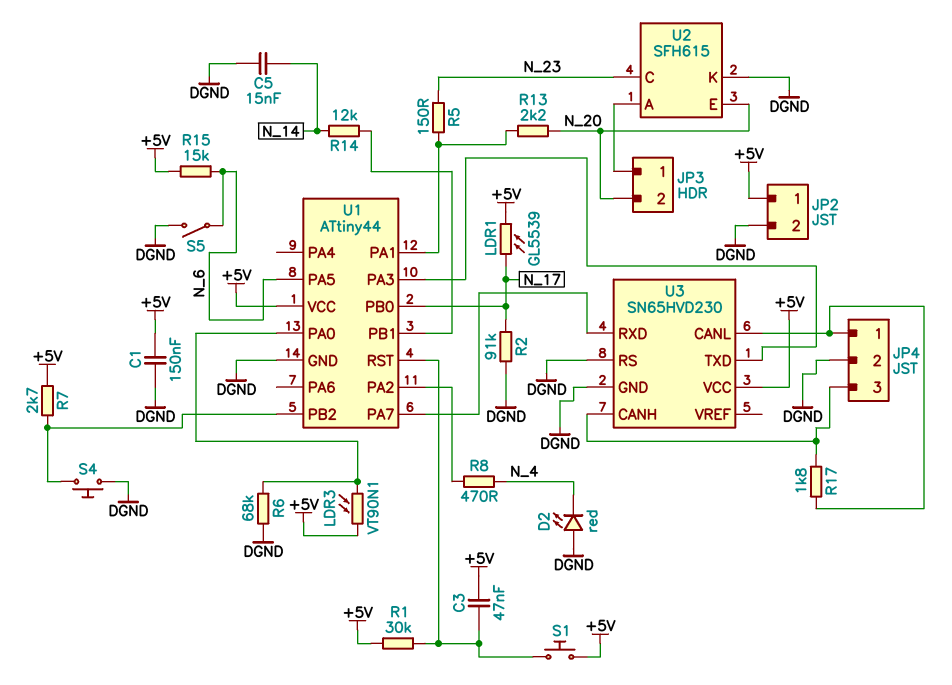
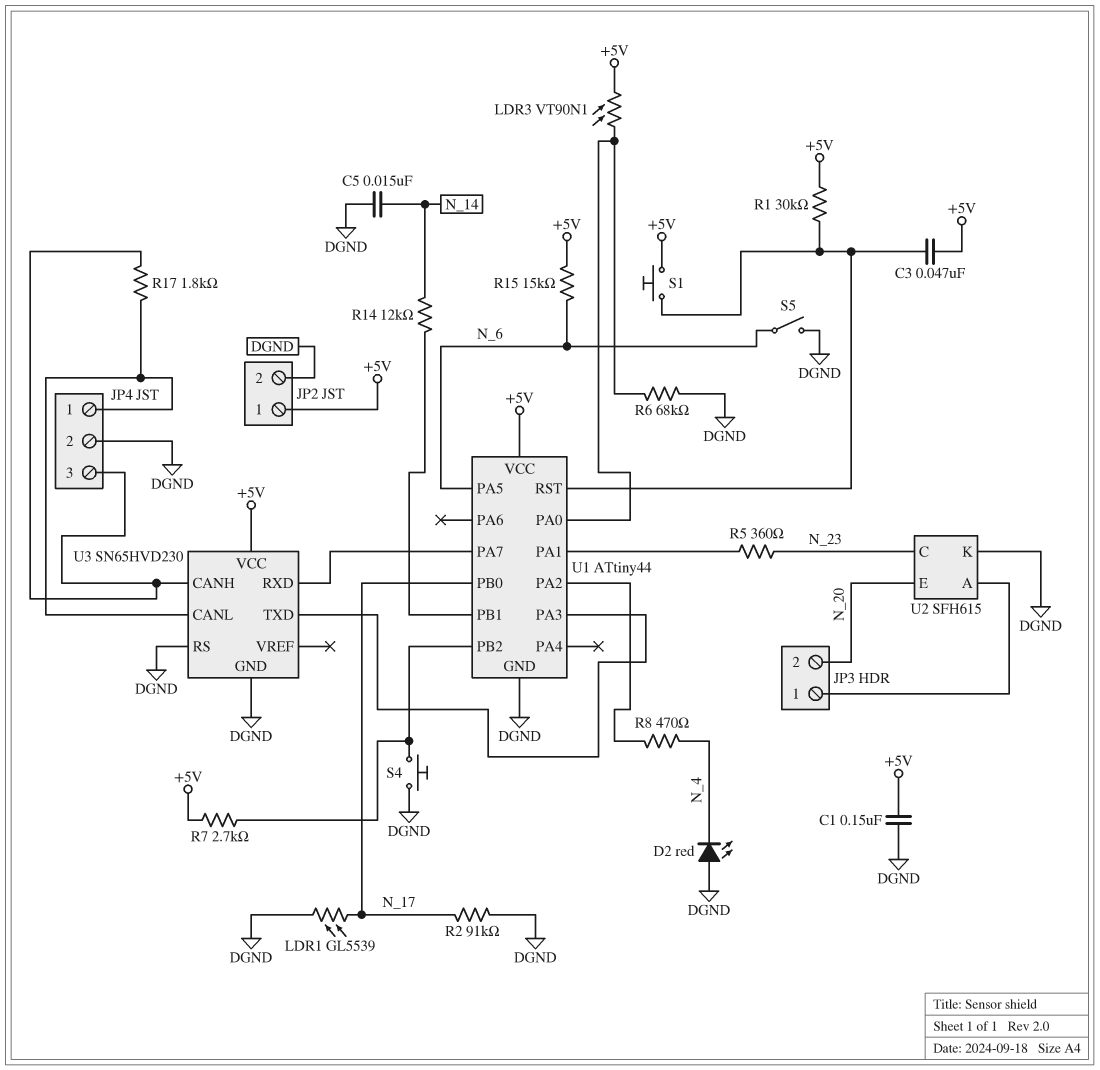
LDR1: GL5539 (+5V, N_17) -> GL5539 (DGND, N_17)
R5: 150 (N_23, U1/PA1) -> 360 (N_23, U1/PA1)
R13: 2.2k (N_20, U1/PA1) -> none

